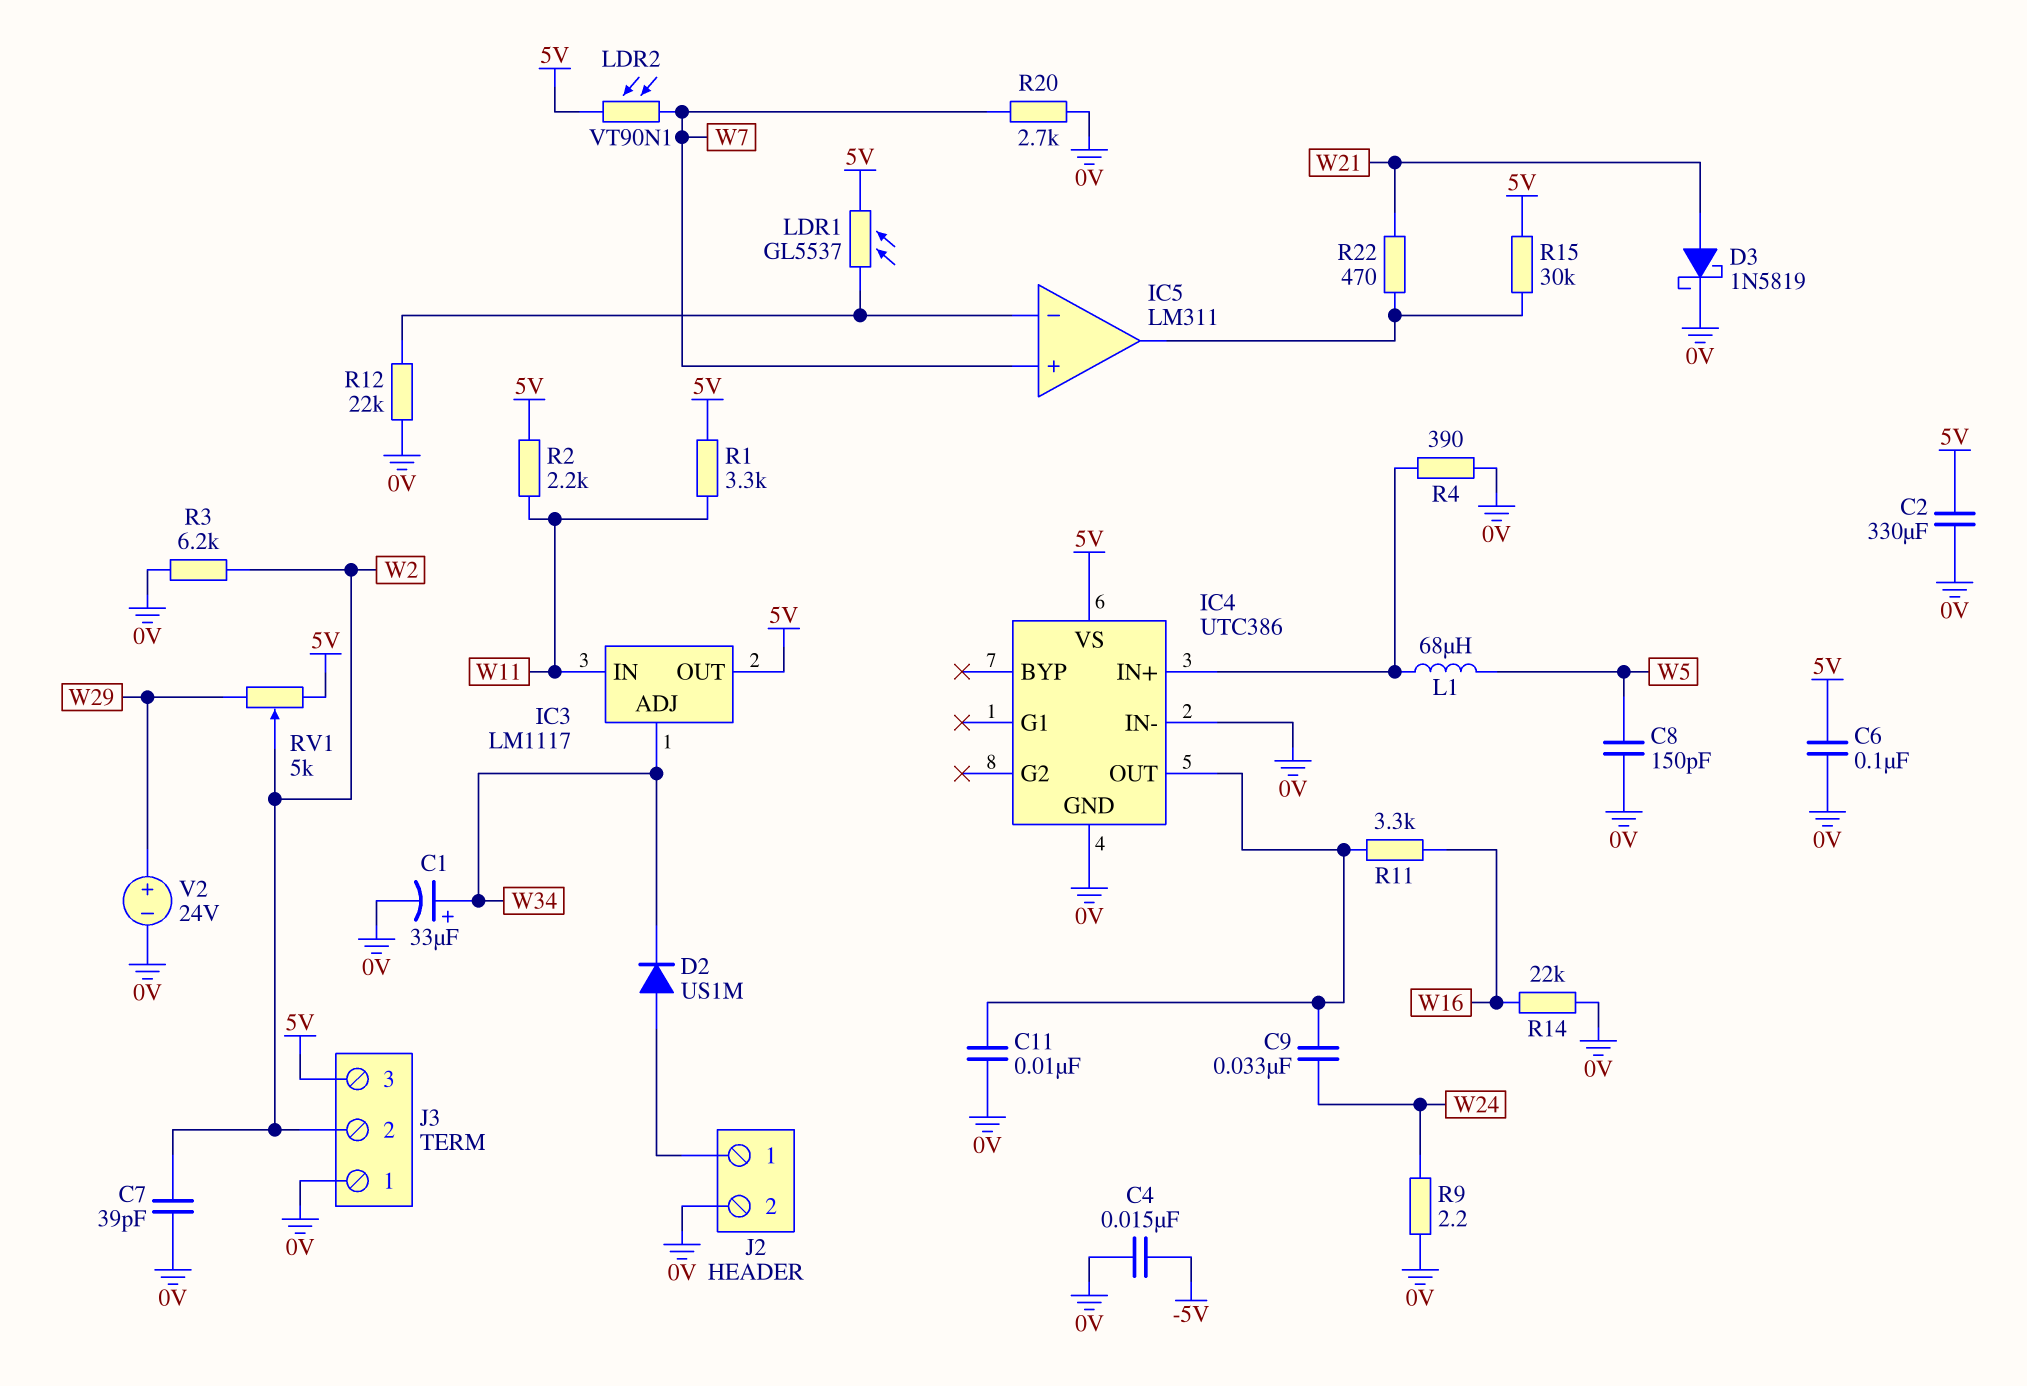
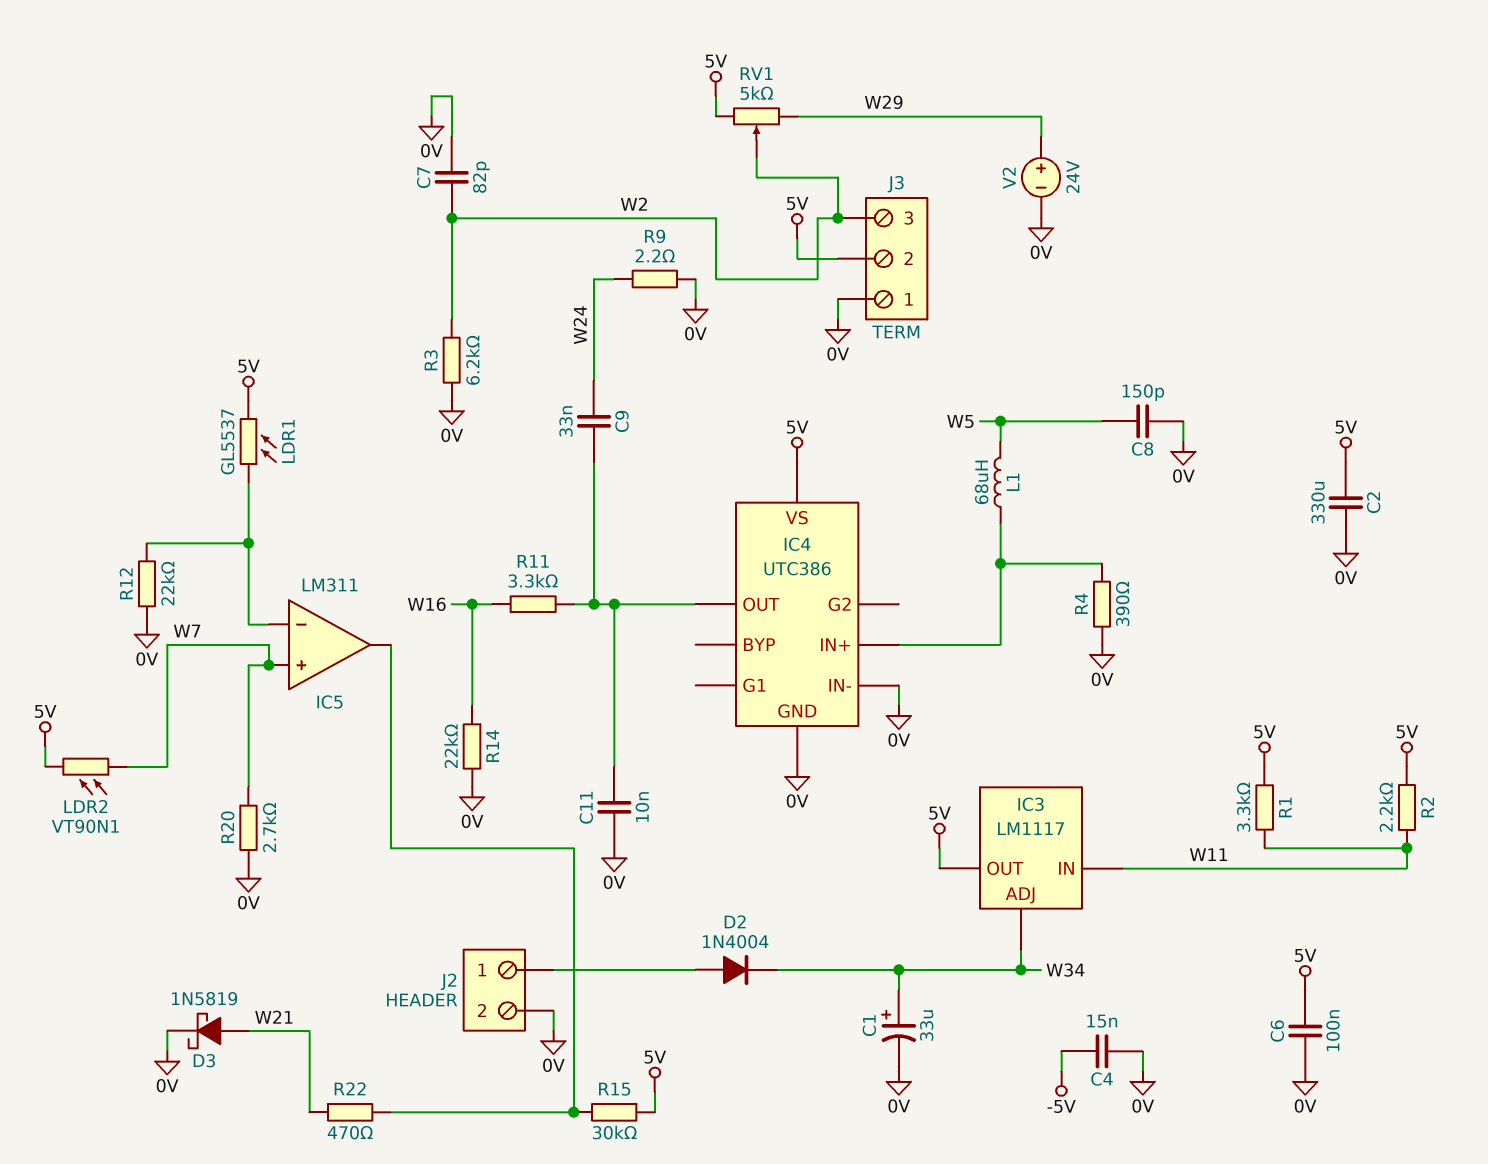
C7: 39pF (0V, W2) -> 82pF (0V, W2)
D2: diode US1M (A J2/1, K W34) -> diode 1N4004 (A J2/1, K W34)
J3 pin 2: W2 -> 5V
J3 pin 3: 5V -> W2

